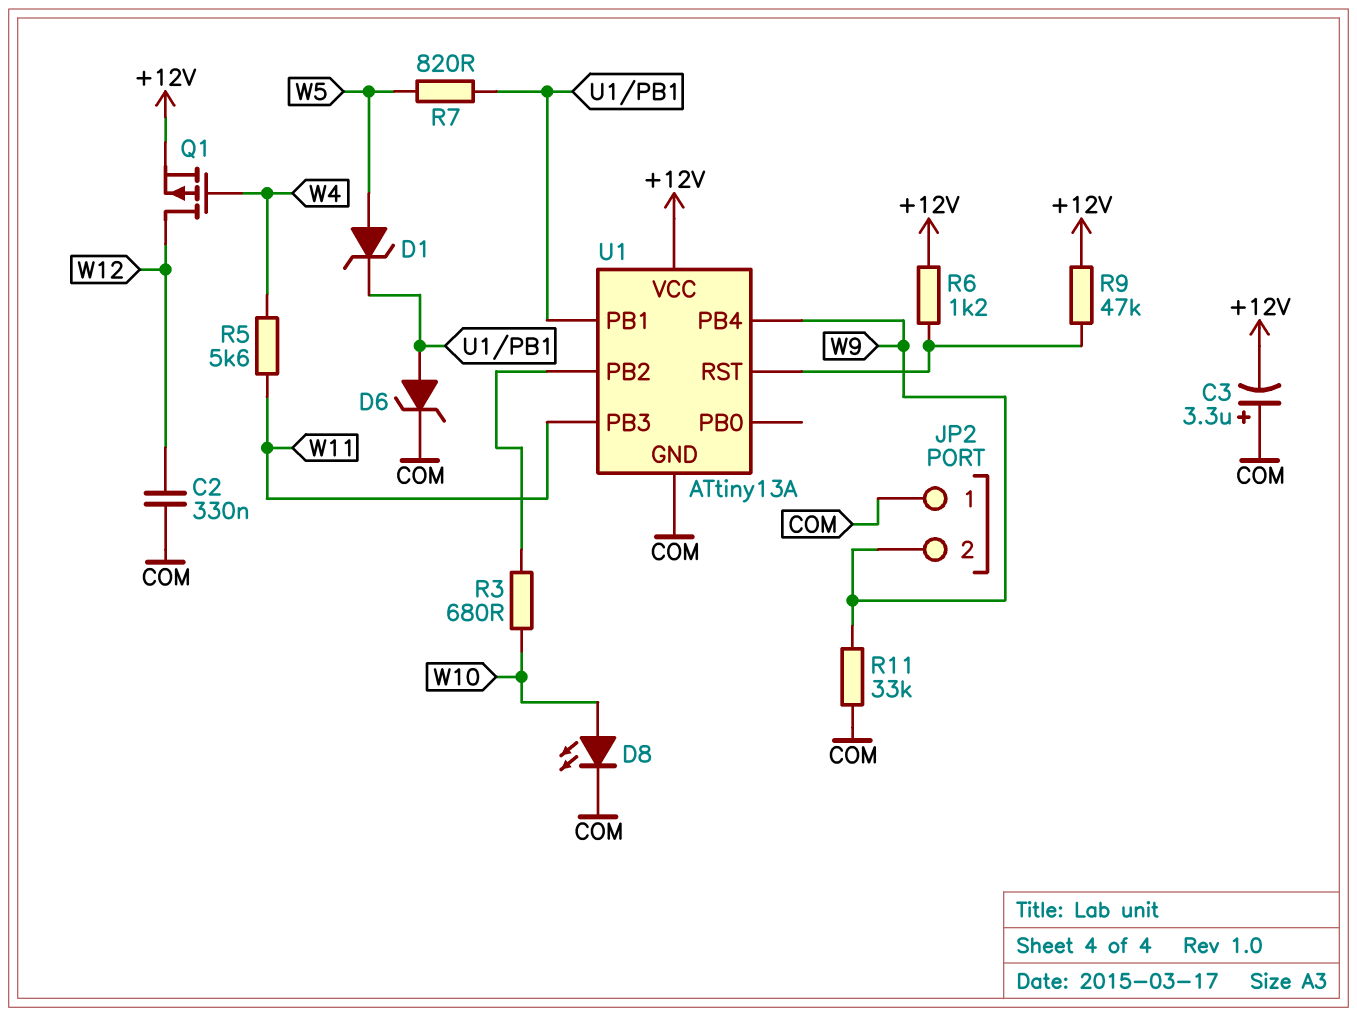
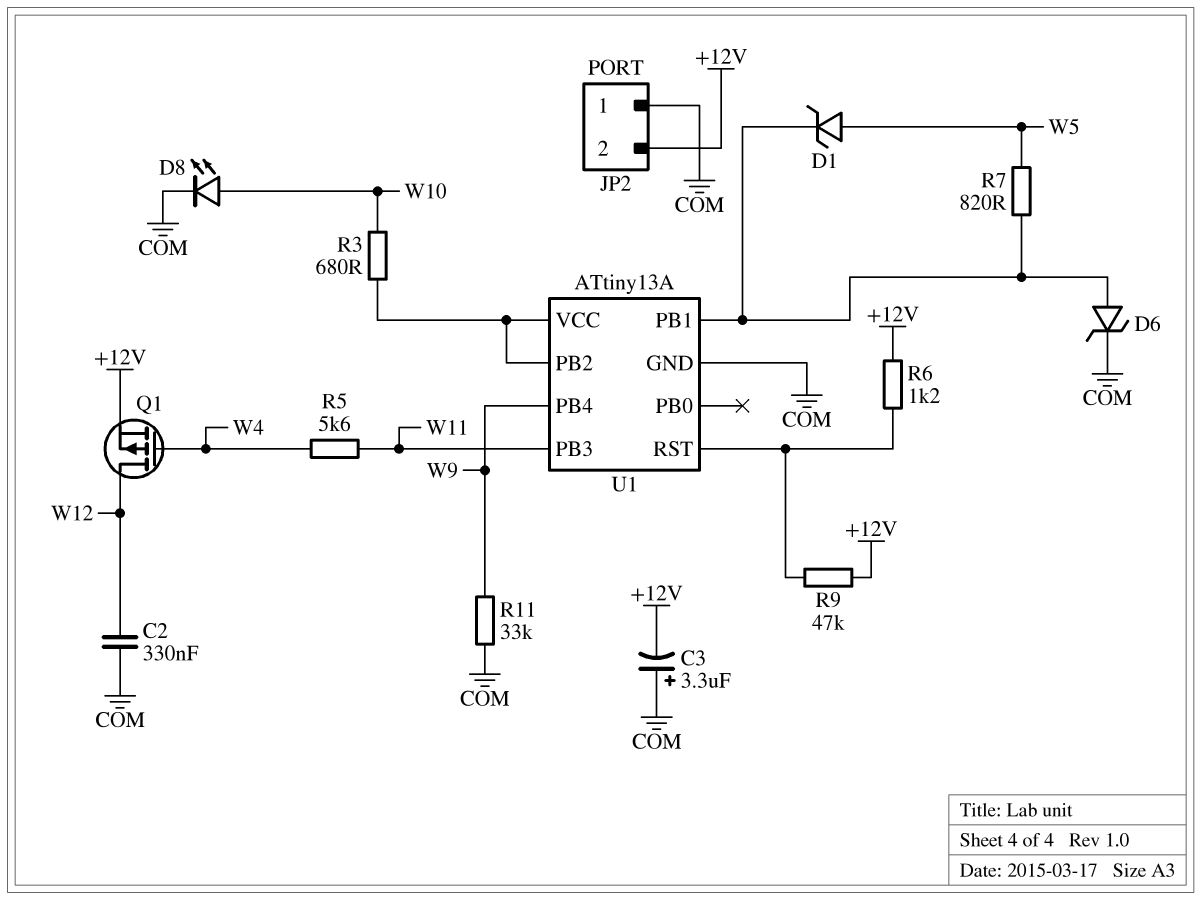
JP2 pin 2: W9 -> +12V
U1 pin VCC: +12V -> U1/PB2

